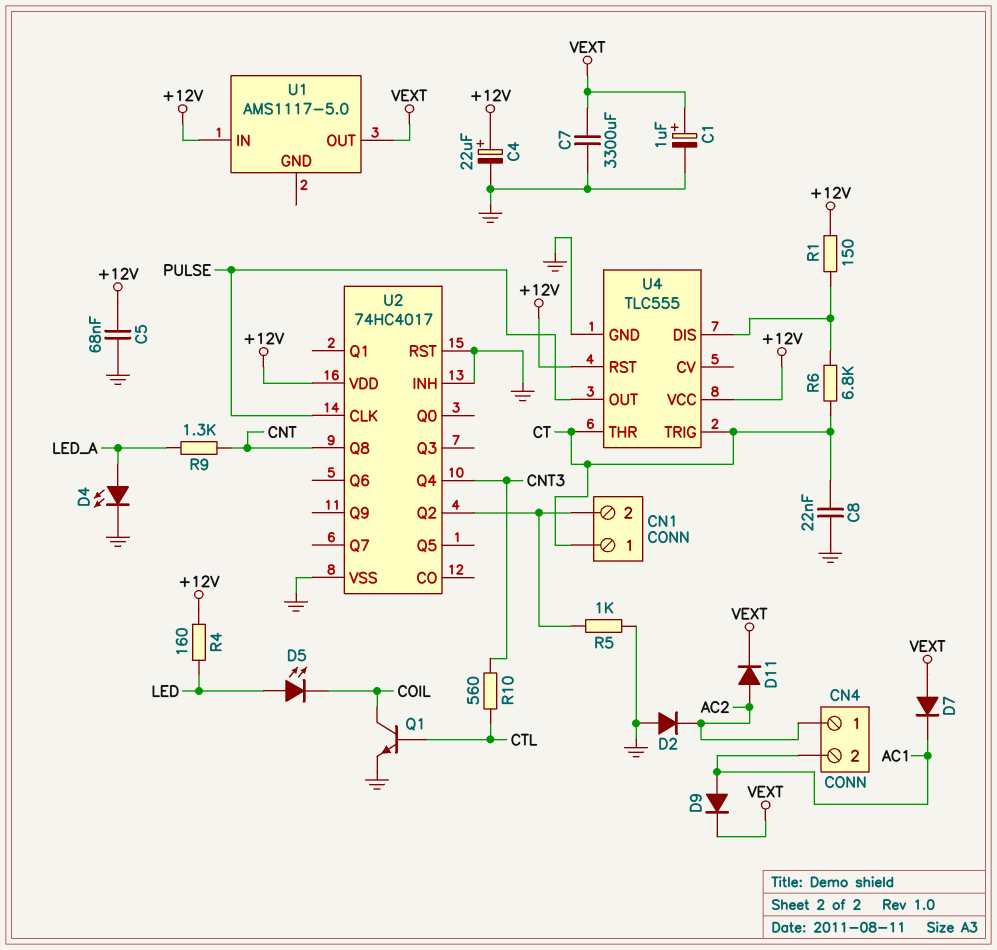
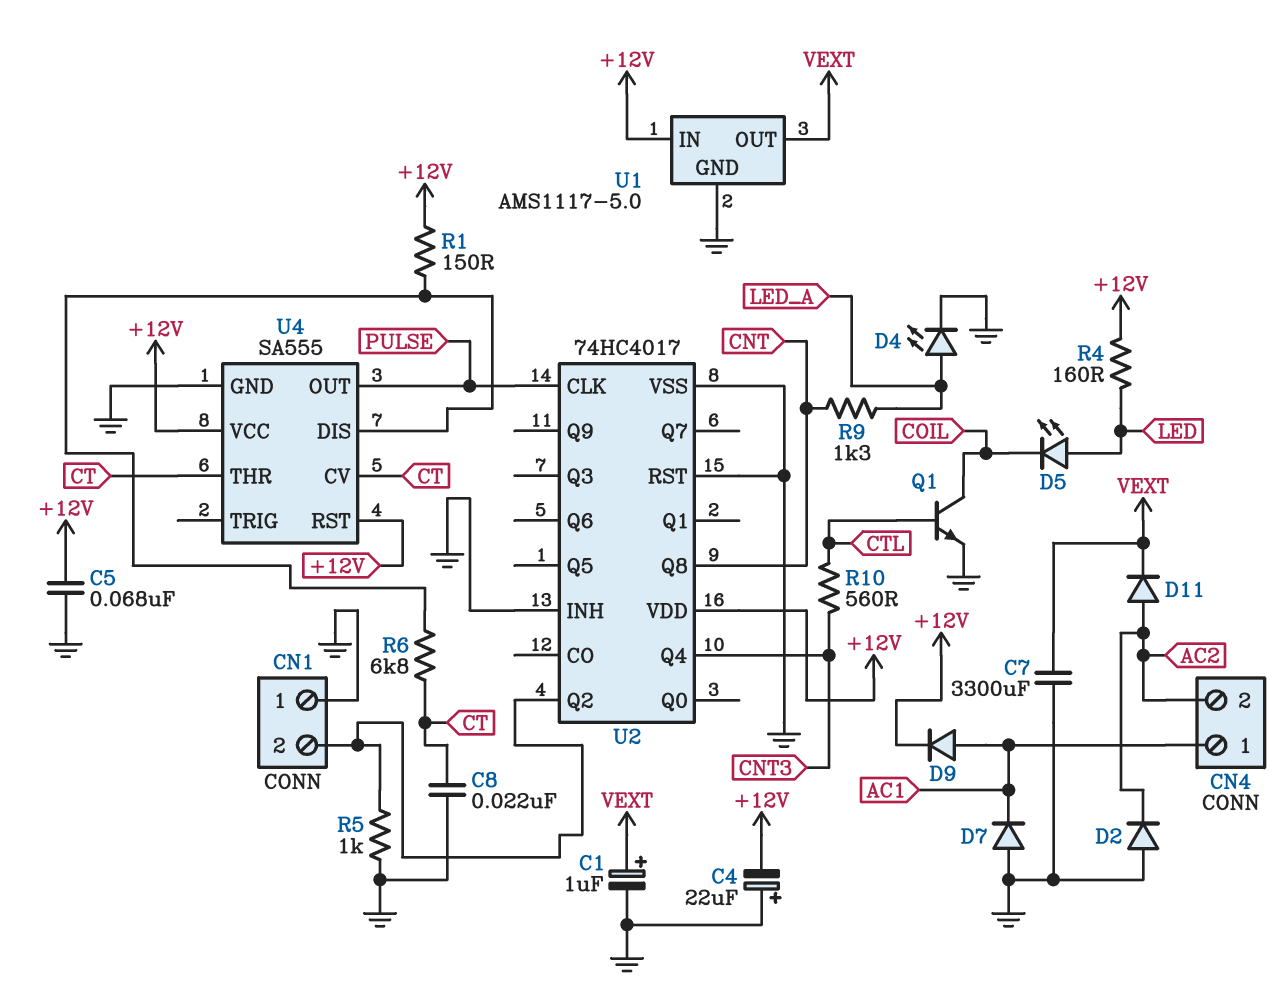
C4: 22uF (plus +12V, minus GND) -> 22uF (plus GND, minus +12V)
CN1 pin 1: CT -> GND
CN4 pin 1: AC2 -> AC1
CN4 pin 2: AC1 -> AC2
D7: diode (A VEXT, K AC1) -> diode (A GND, K AC1)
D9: diode (A AC1, K VEXT) -> diode (A AC1, K +12V)
U1 pin GND: none -> GND
U4: TLC555 -> SA555
U4 pin CV: none -> CT
U4 pin TRIG: CT -> none

